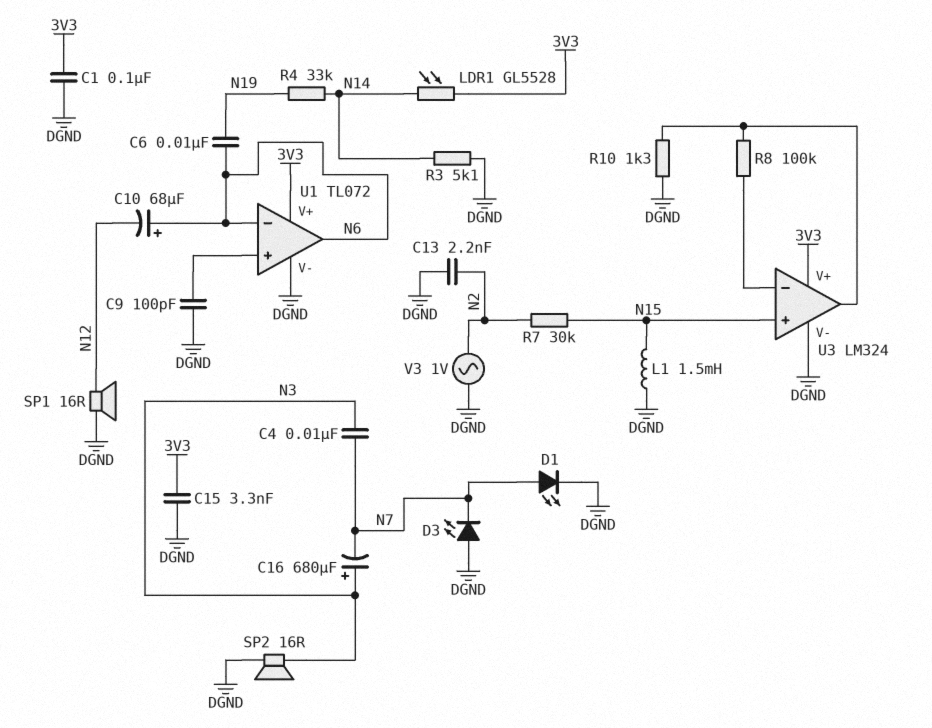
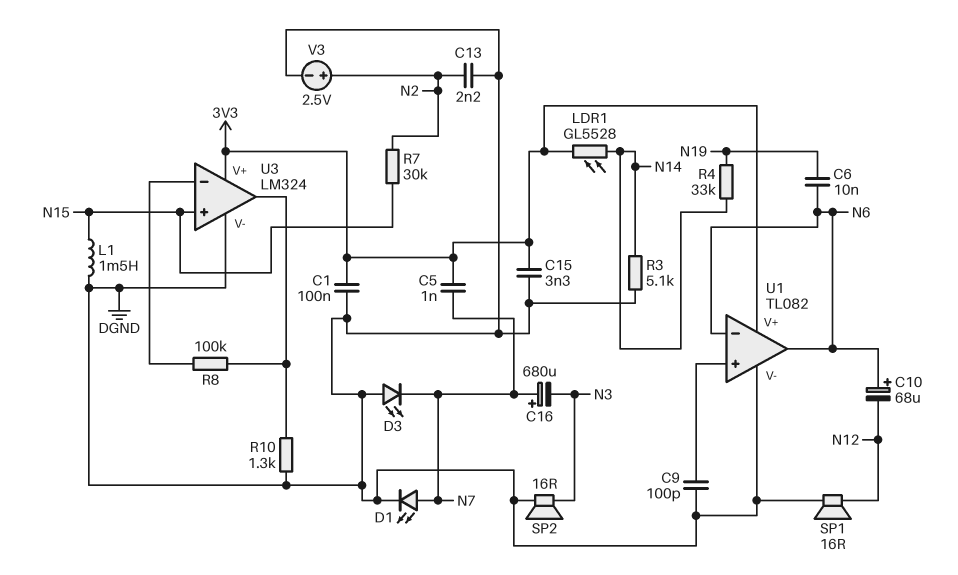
C4: 10nF (N3, N7) -> none
C5: none -> 1nF (3V3, N7)
C16: 680uF (plus N3, minus N7) -> 680uF (plus N7, minus N3)
U1: TL072 -> TL082
V3: AC 1V (DGND, N2) -> 2.5V (plus N2, minus DGND)

